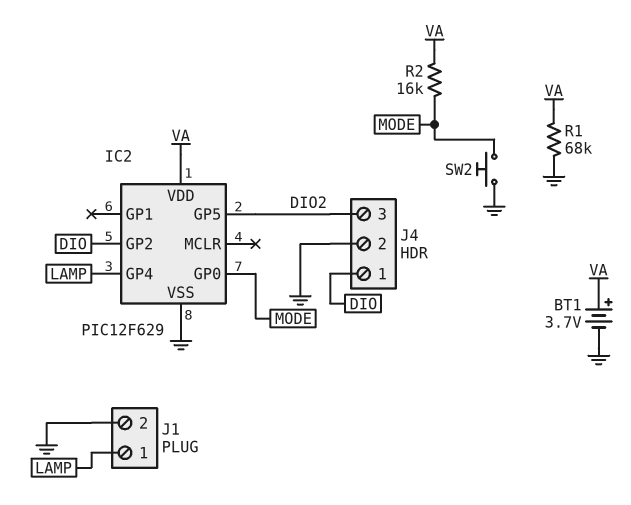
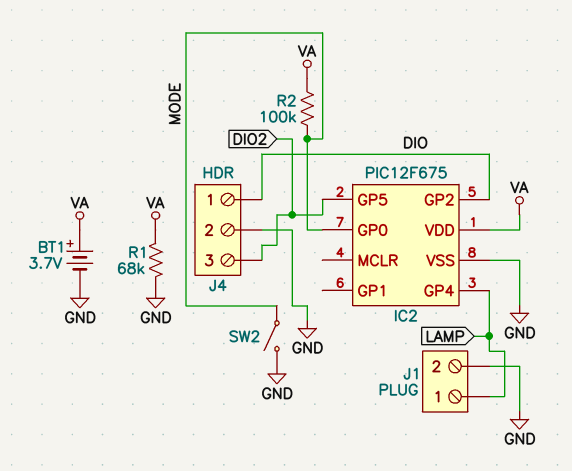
IC2: PIC12F629 -> PIC12F675
R2: 16k (MODE, VA) -> 100k (MODE, VA)
SW2: button (GND, MODE) -> switch (GND, MODE)

